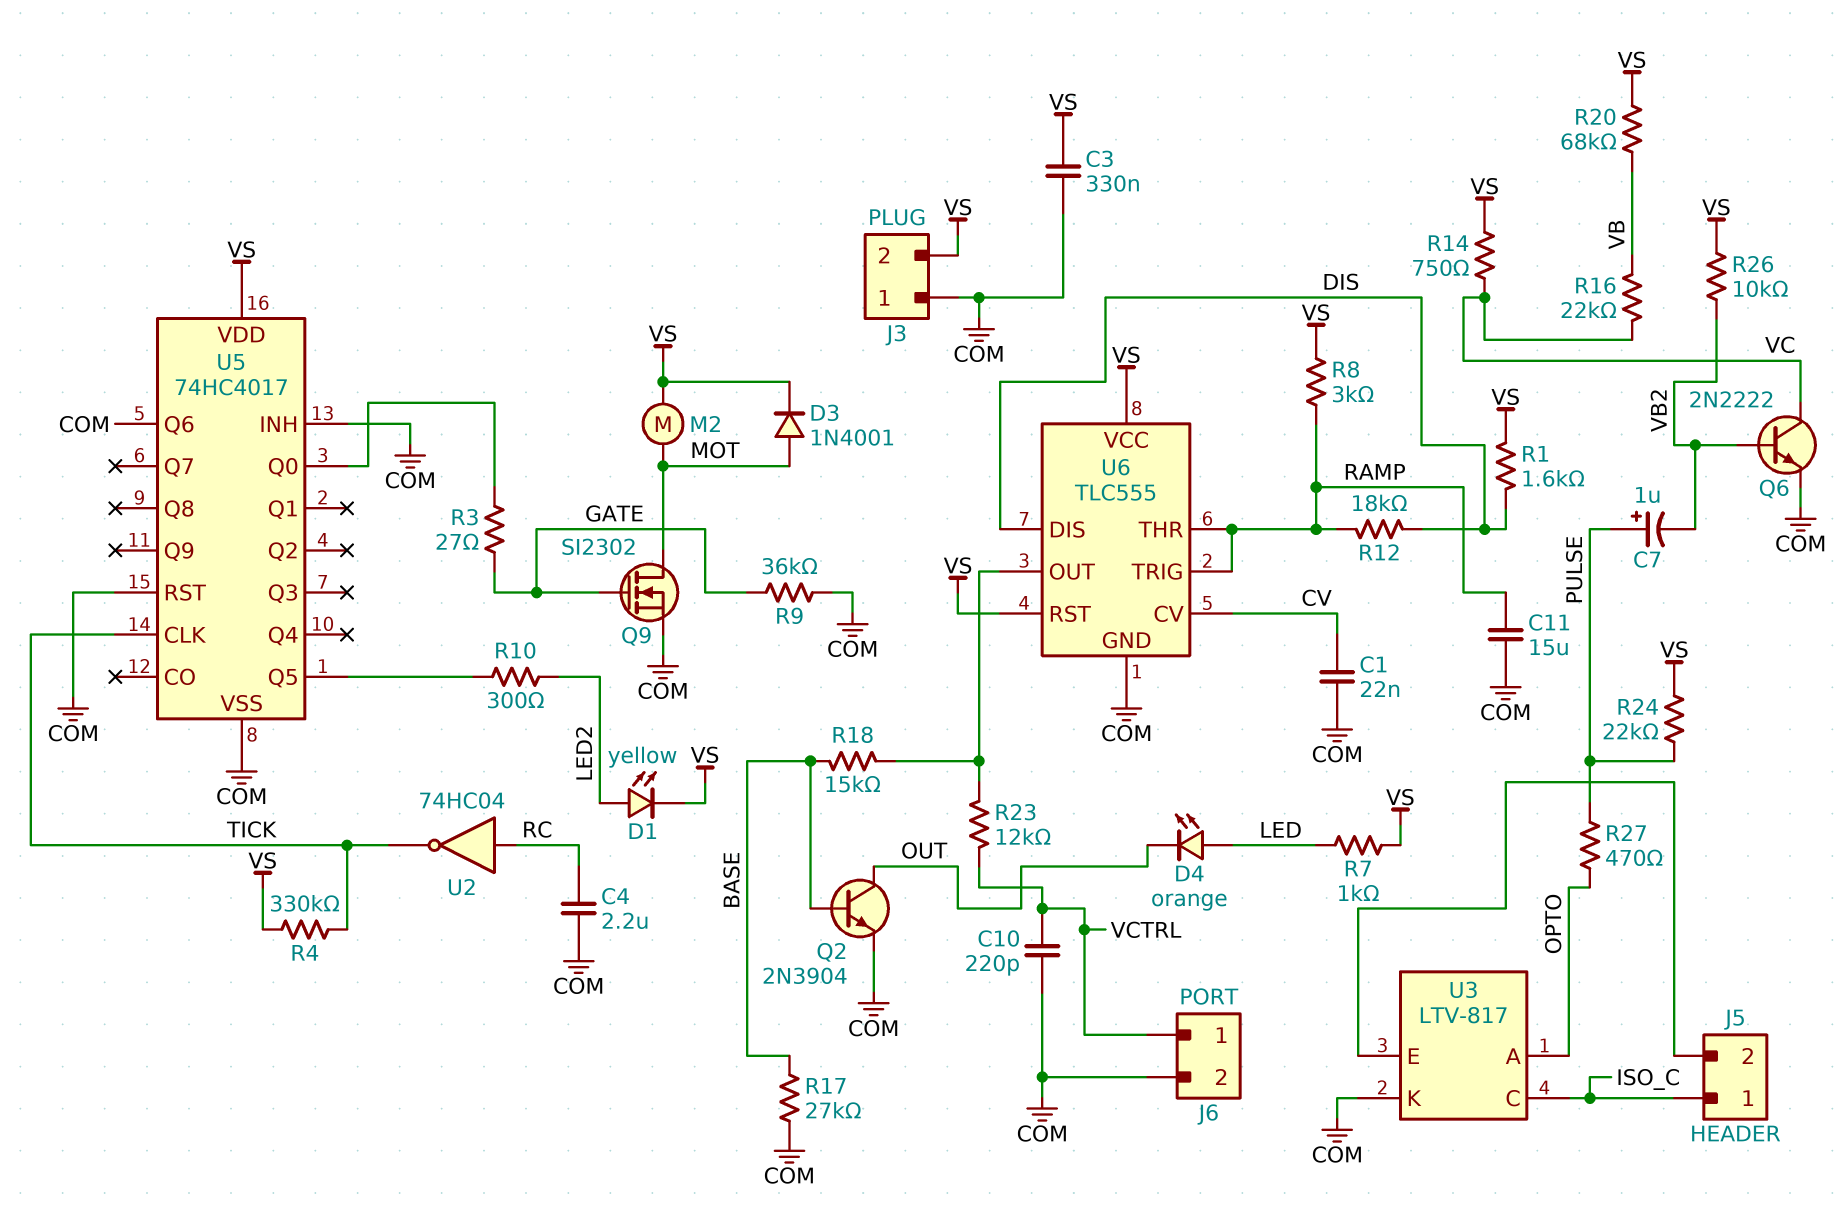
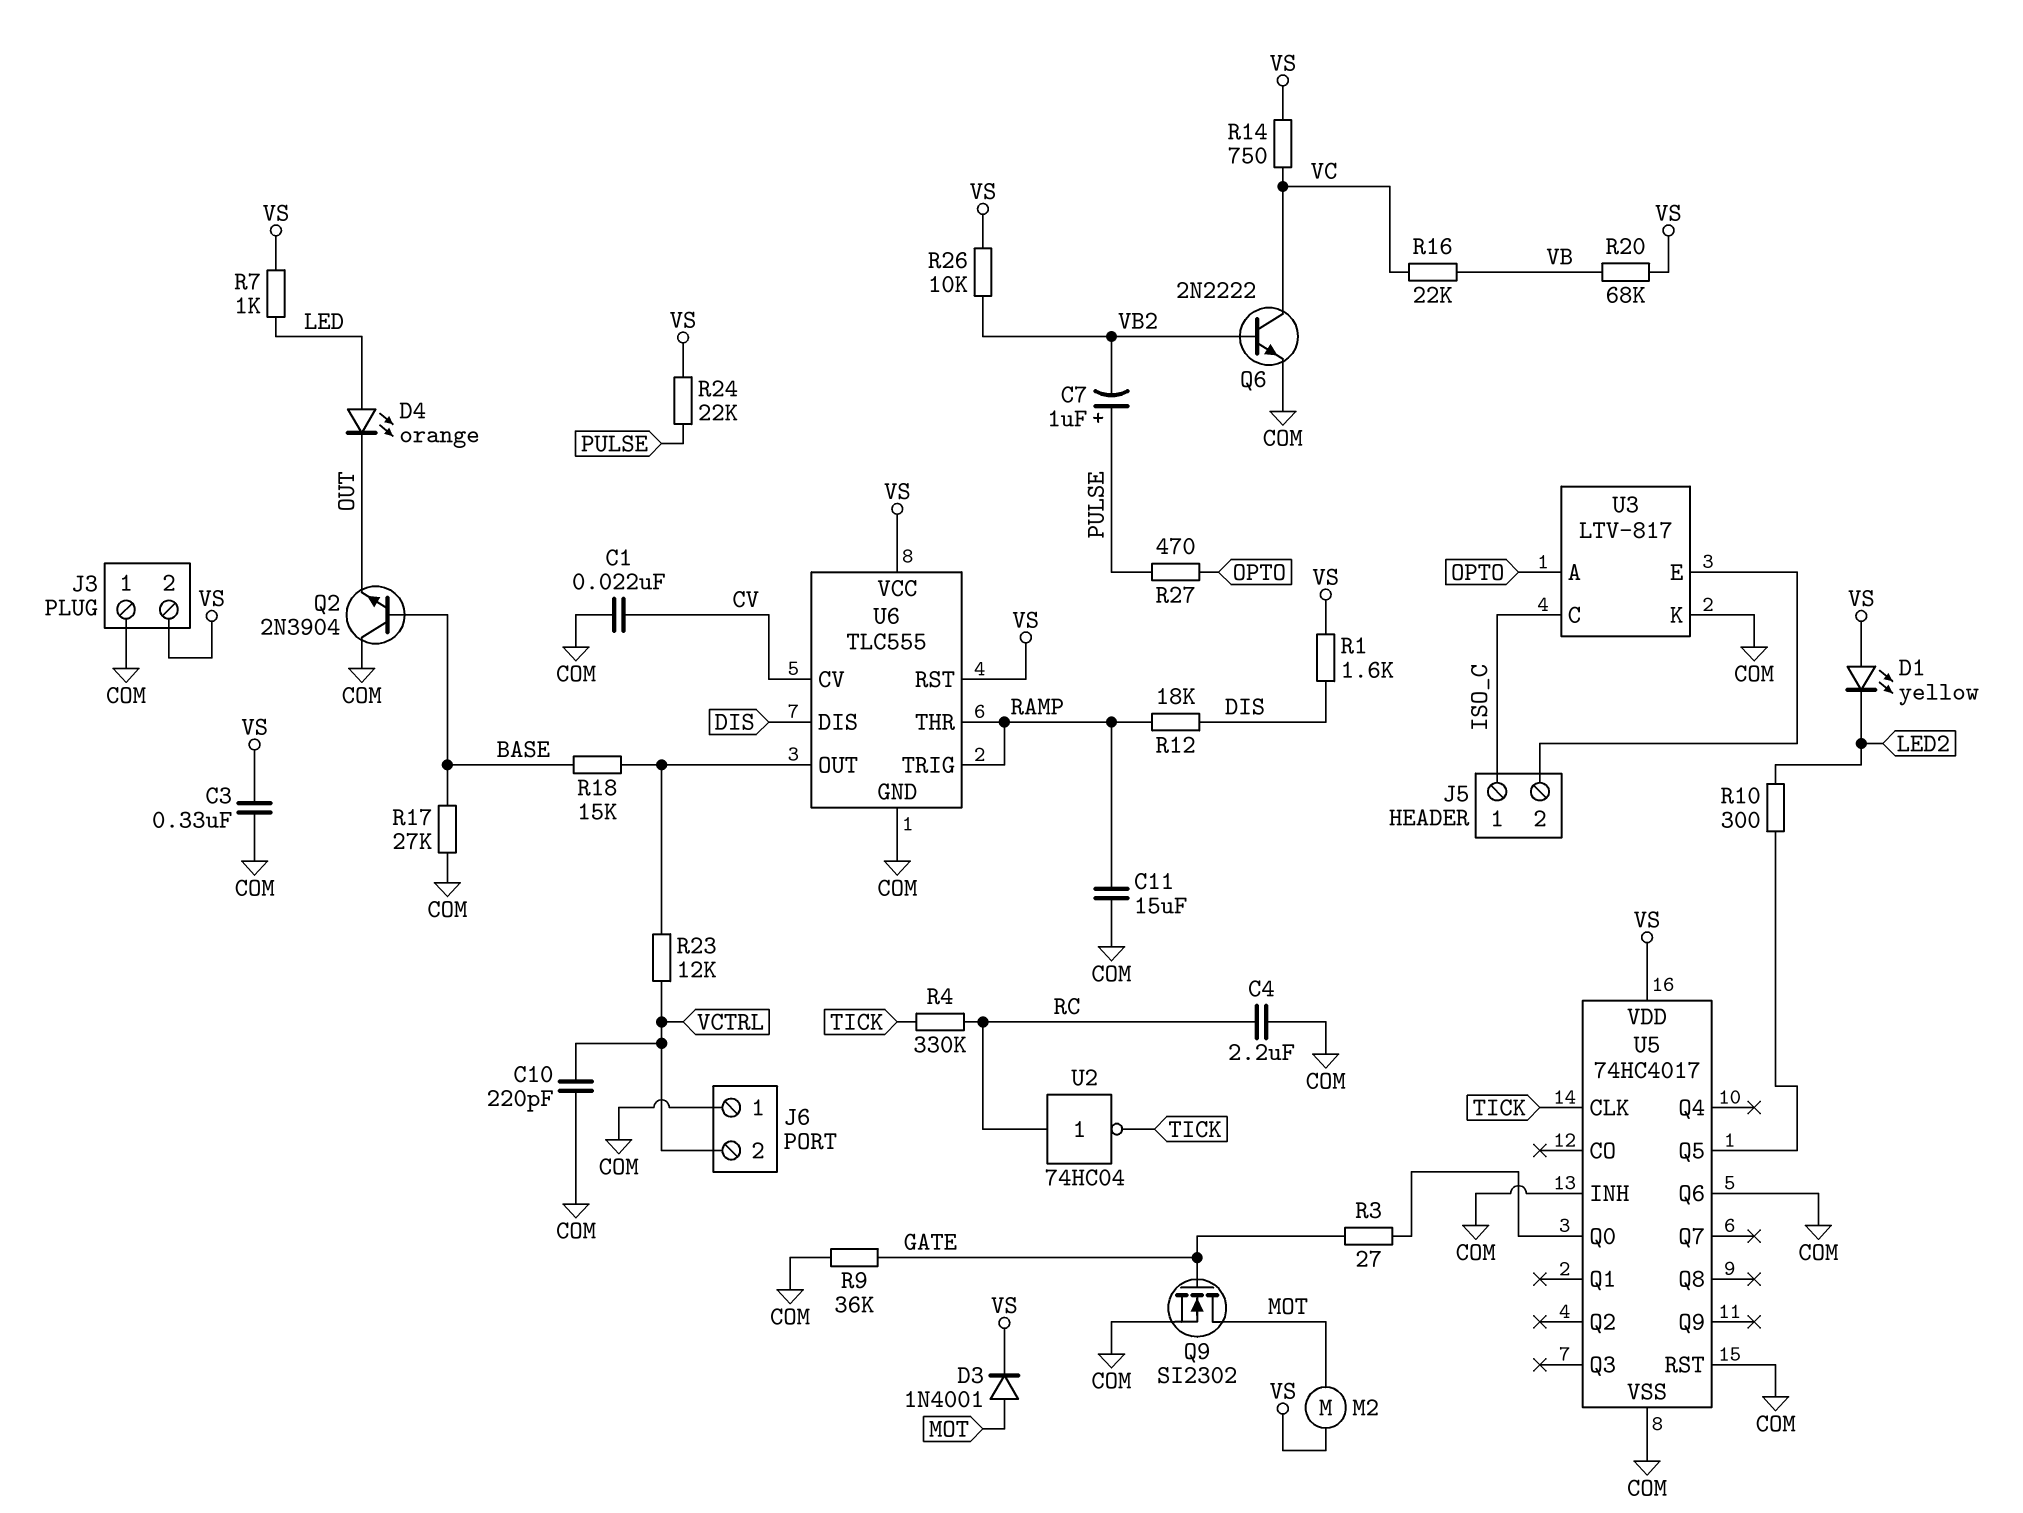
D1: LED yellow (A LED2, K VS) -> LED yellow (A VS, K LED2)
J6 pin 1: VCTRL -> COM
J6 pin 2: COM -> VCTRL
Q2: NPN 2N3904 (B BASE, C OUT, E COM) -> NPN 2N3904 (B BASE, C COM, E OUT)
R4: 330k (TICK, VS) -> 330k (RC, TICK)
R8: 3k (RAMP, VS) -> none

